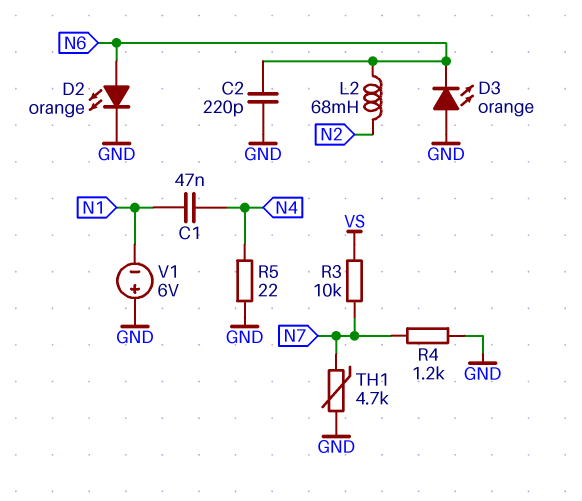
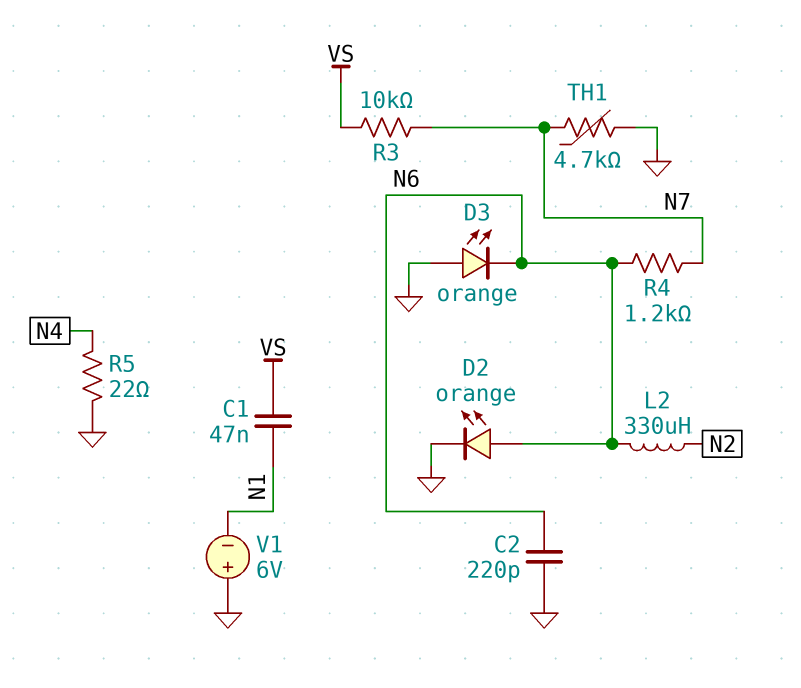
C1: 47nF (N1, N4) -> 47nF (N1, VS)
L2: 68mH (N2, N6) -> 330uH (N2, N6)
R4: 1.2k (GND, N7) -> 1.2k (N6, N7)

